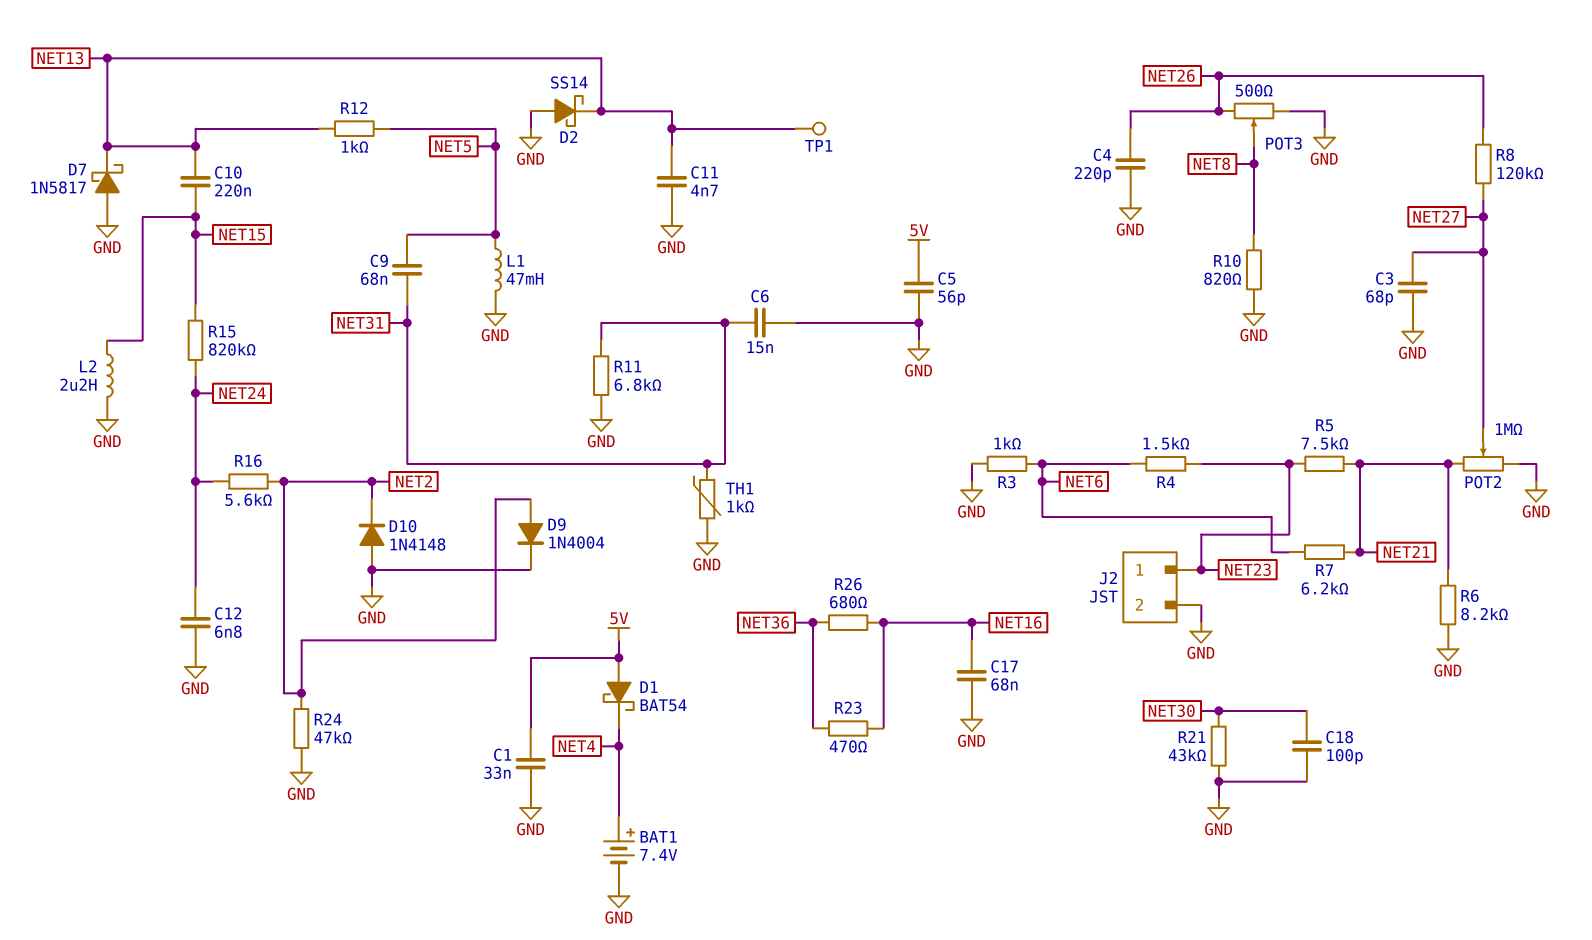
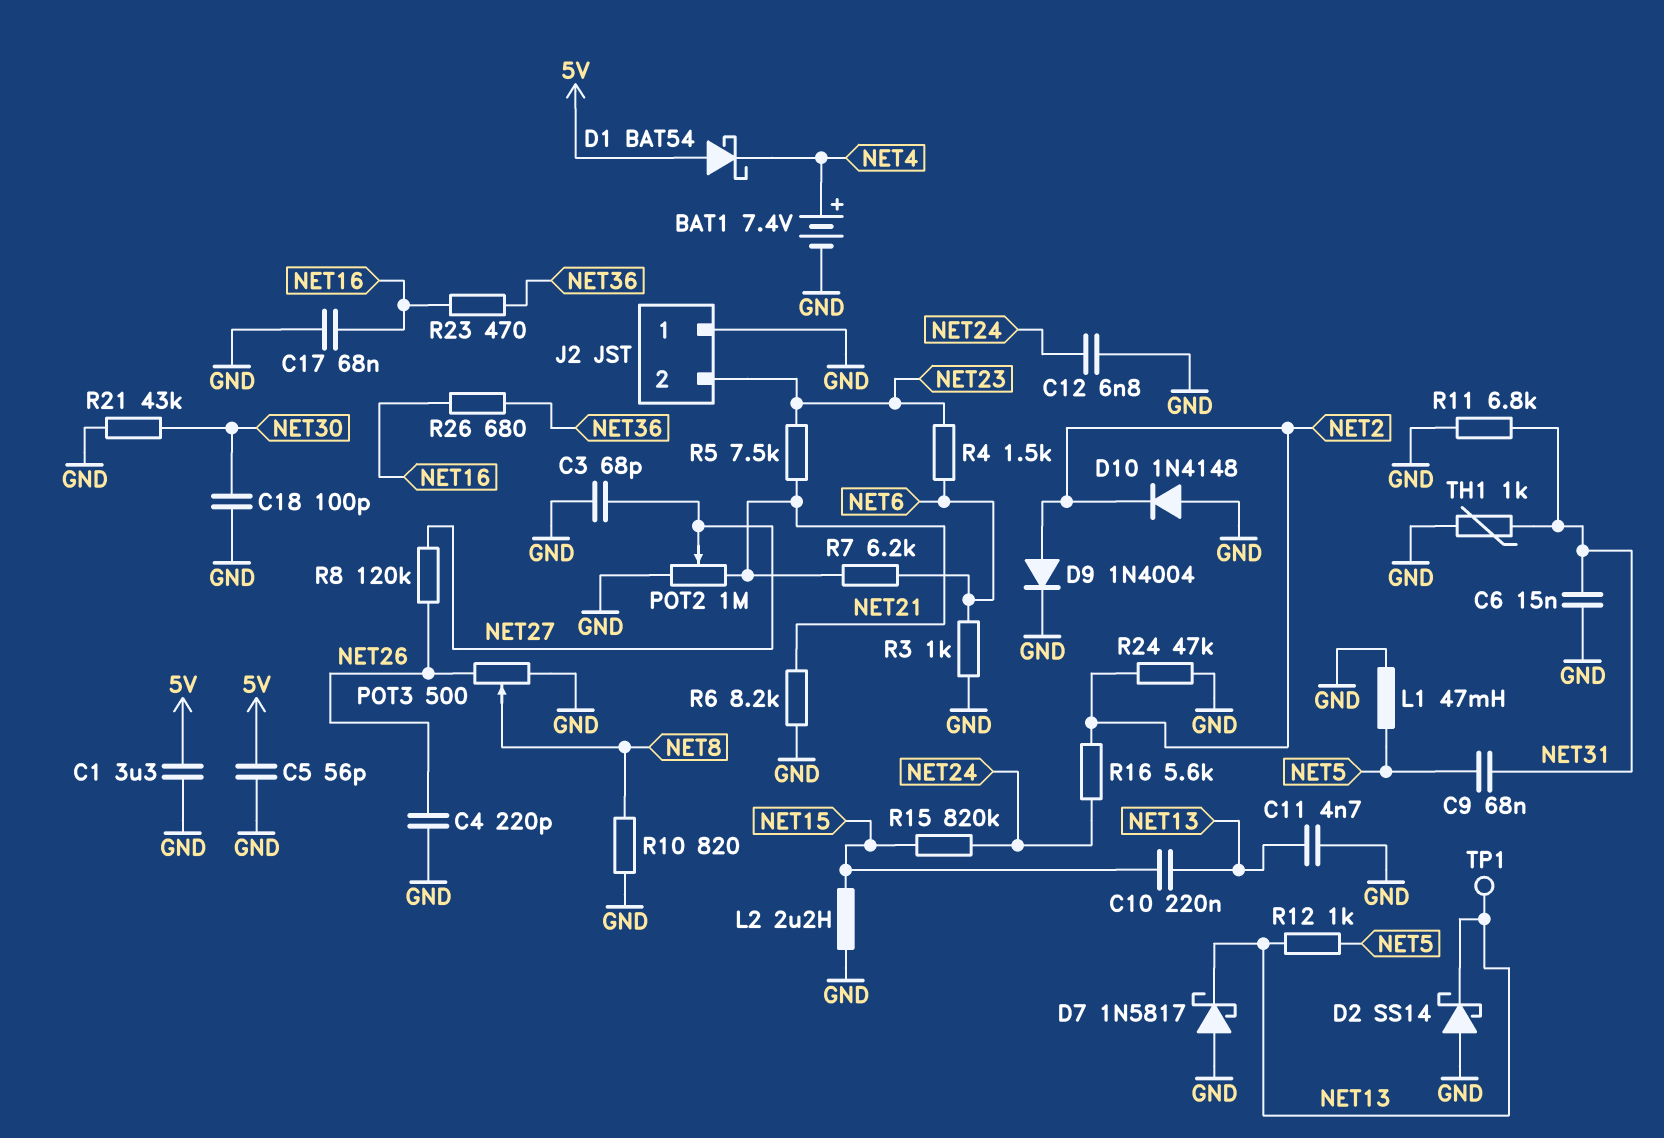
C1: 33nF (5V, GND) -> 3.3uF (5V, GND)
J2 pin 1: NET23 -> GND
J2 pin 2: GND -> NET23

